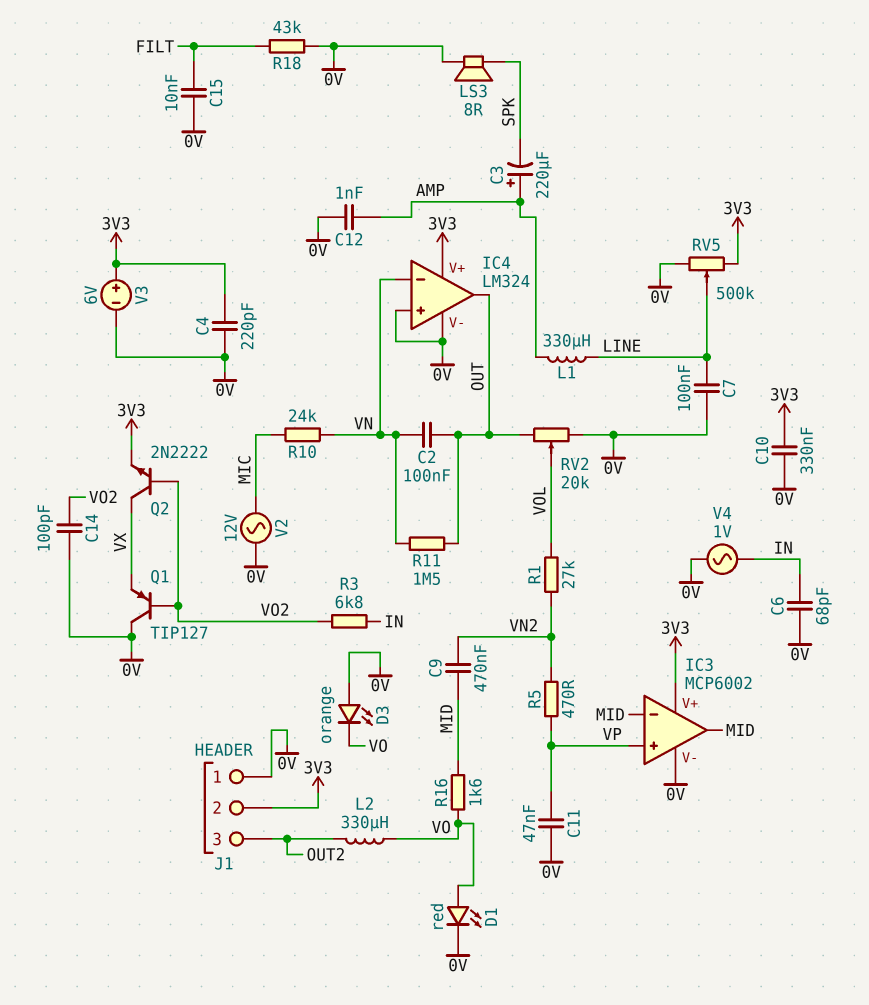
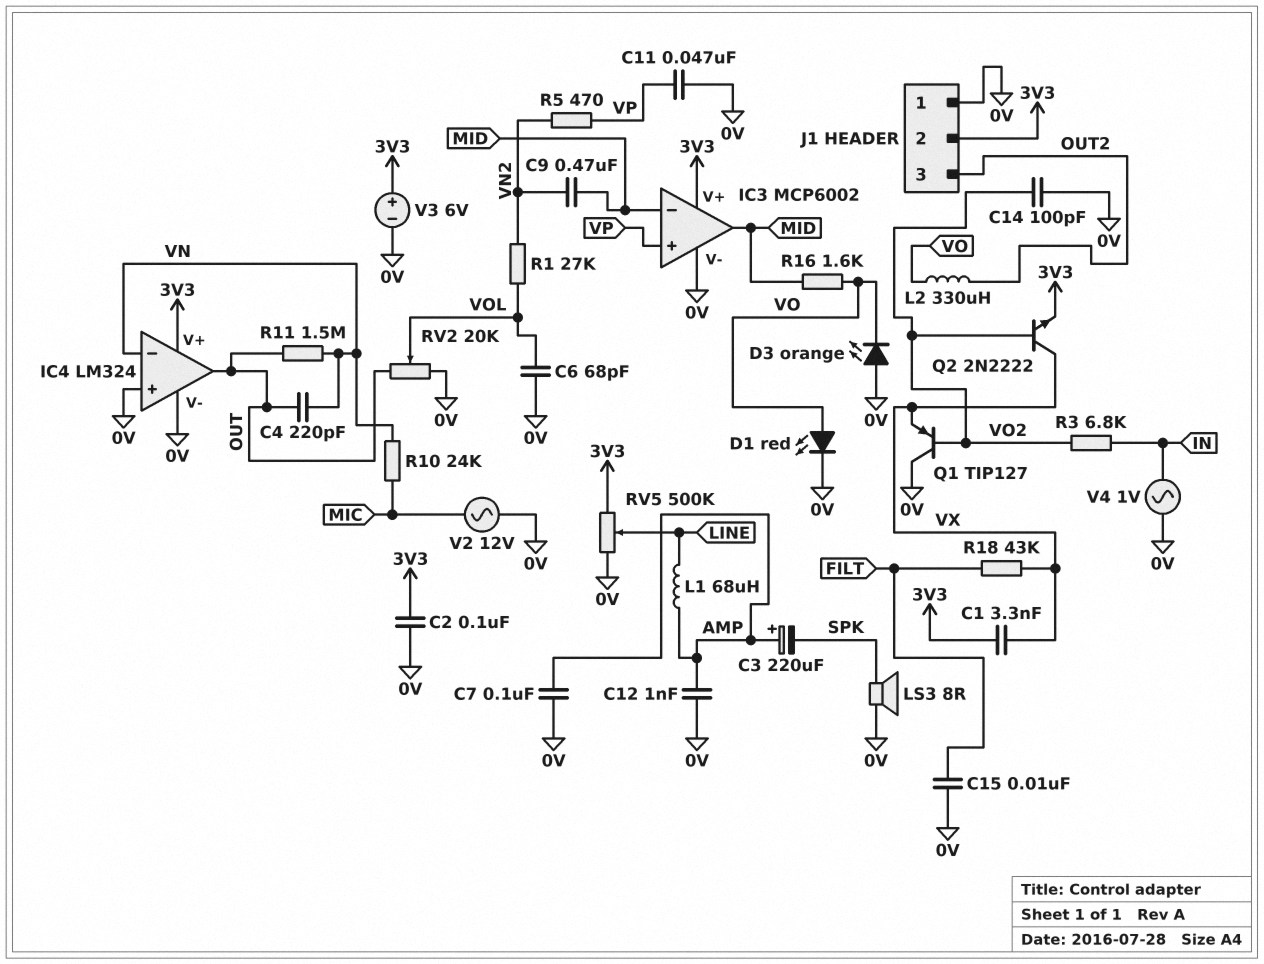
C1: none -> 3.3nF (3V3, VX)
C2: 100nF (OUT, VN) -> 100nF (0V, 3V3)
C4: 220pF (0V, 3V3) -> 220pF (OUT, VN)
C6: 68pF (0V, IN) -> 68pF (0V, VOL)
C7: 100nF (0V, LINE) -> 100nF (0V, AMP)
C10: 330nF (0V, 3V3) -> none
L1: 330uH (AMP, LINE) -> 68uH (AMP, LINE)
R18: 43k (0V, FILT) -> 43k (FILT, VX)

